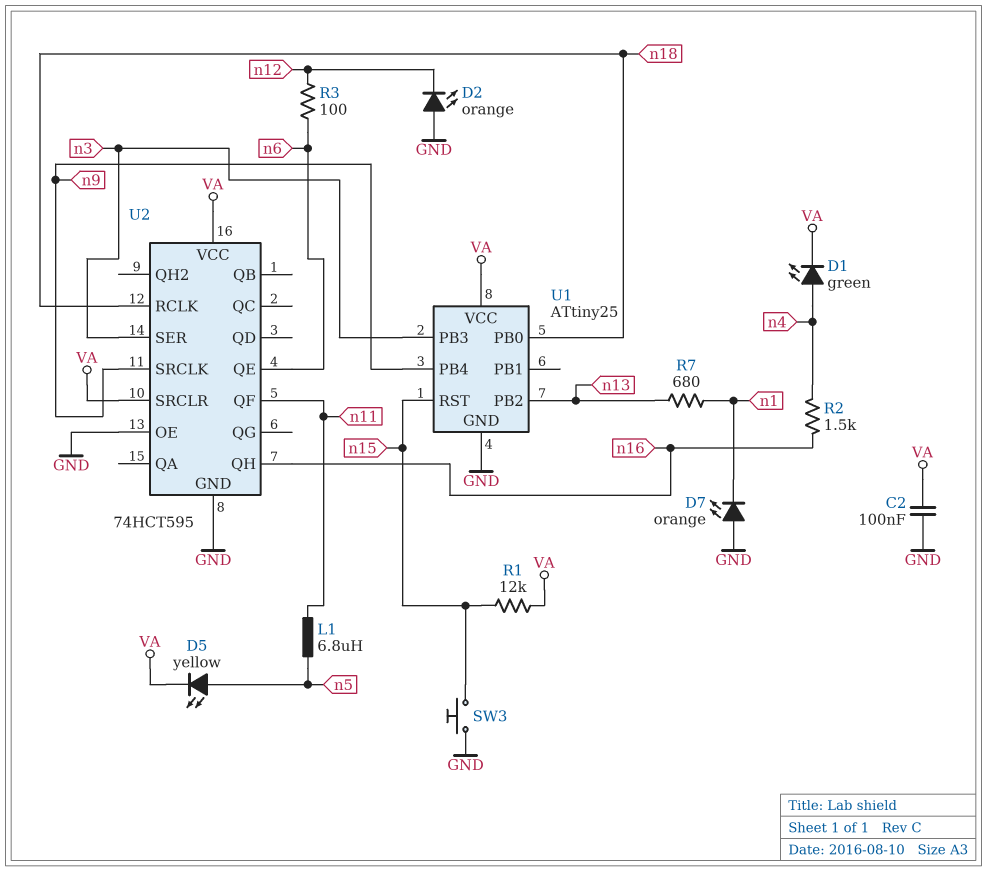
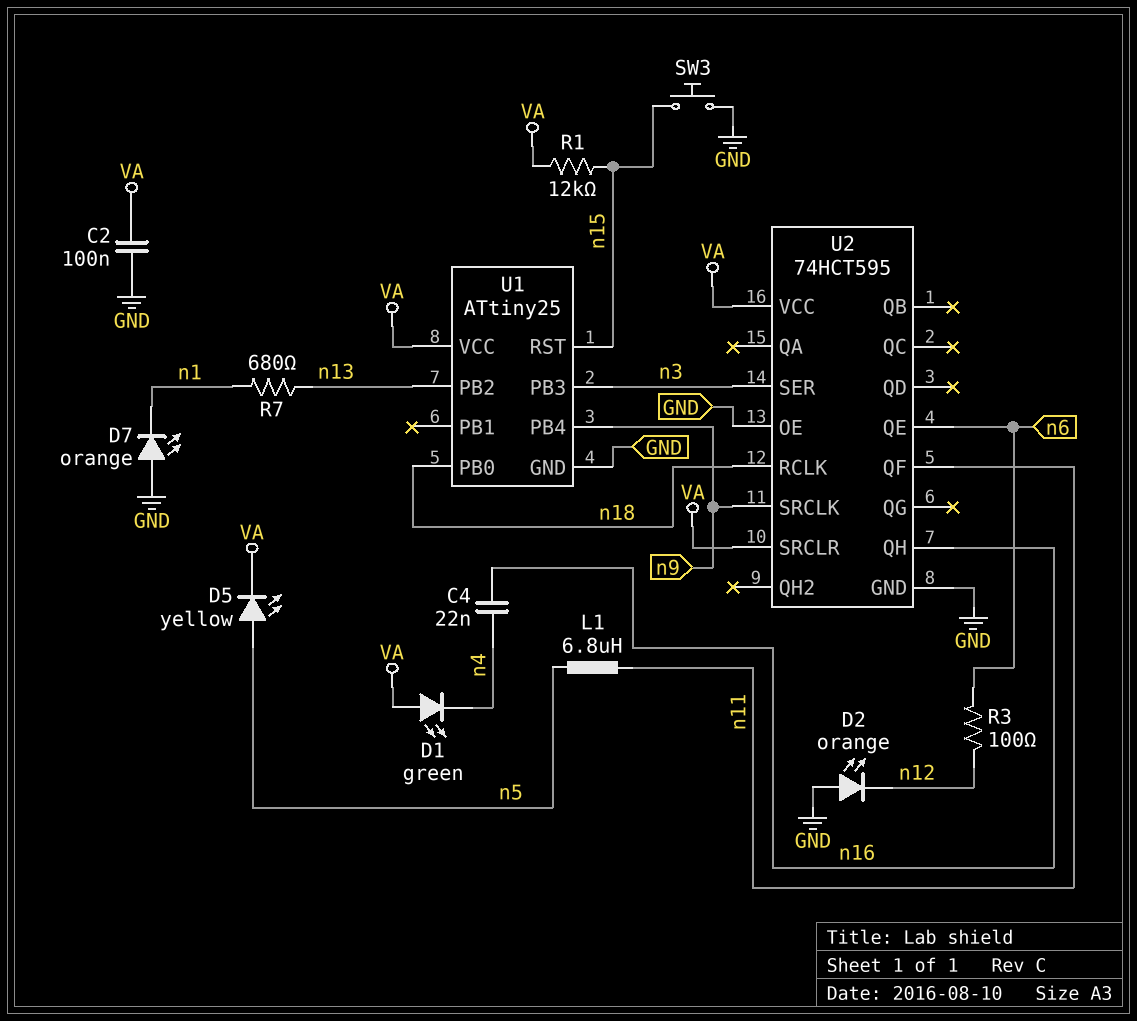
C4: none -> 22nF (n4, n16)
D1: LED green (A n4, K VA) -> LED green (A VA, K n4)
R2: 1.5k (n4, n16) -> none

